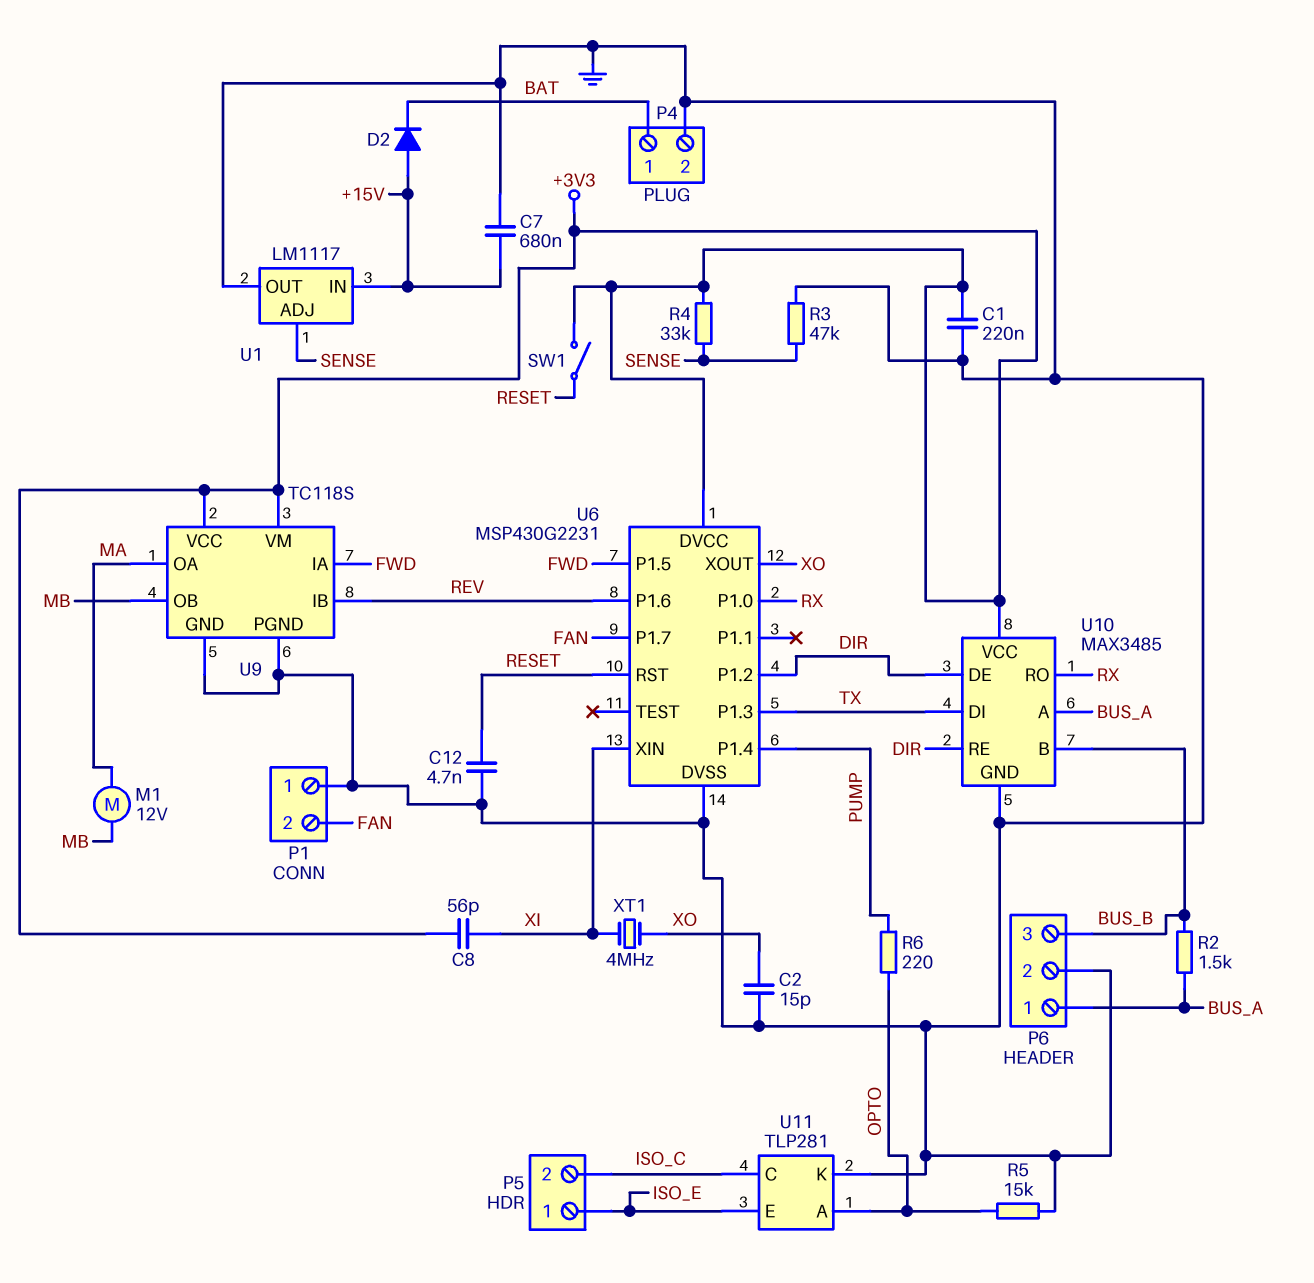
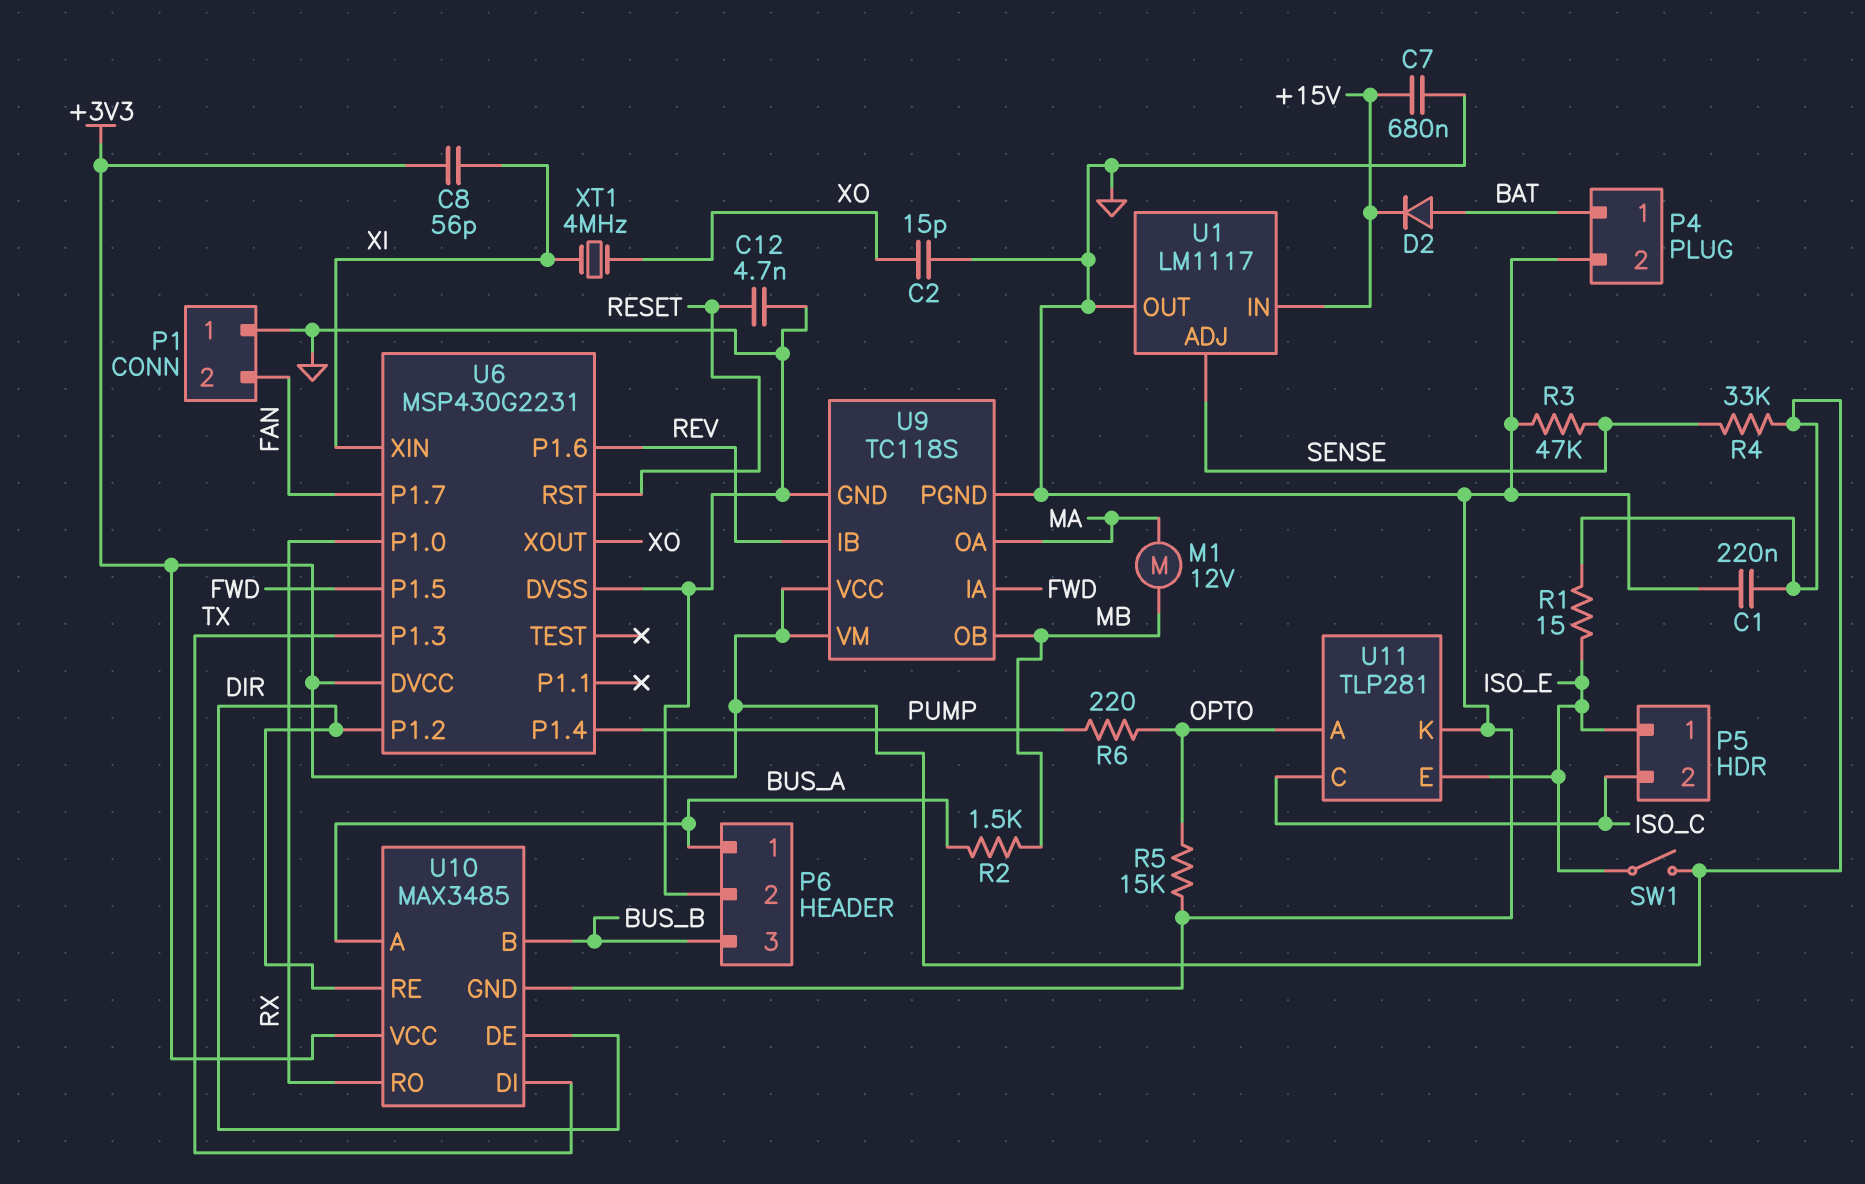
D2: diode (A +15V, K BAT) -> diode (A BAT, K +15V)
R1: none -> 15 (+3V3, ISO_E)
R2: 1.5k (BUS_A, BUS_B) -> 1.5k (BUS_A, MB)
SW1: switch (+3V3, RESET) -> switch (+3V3, ISO_E)

